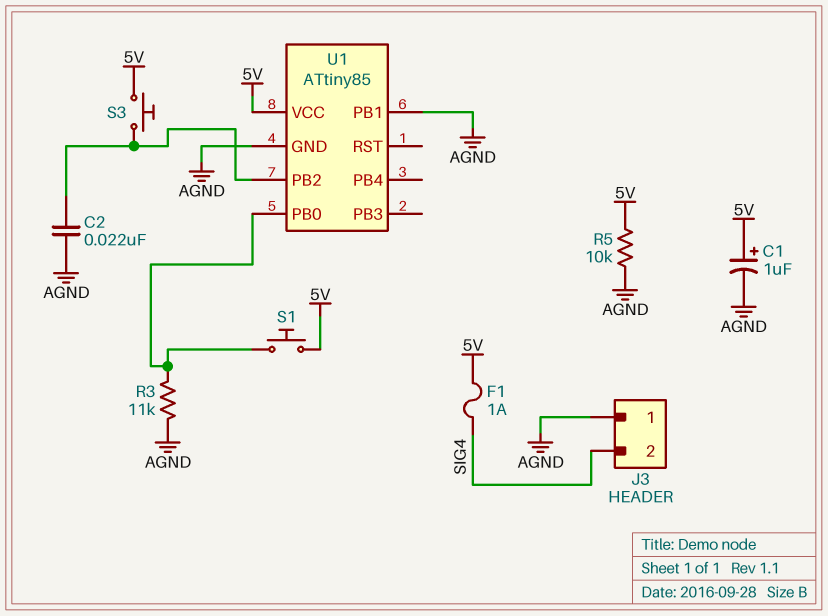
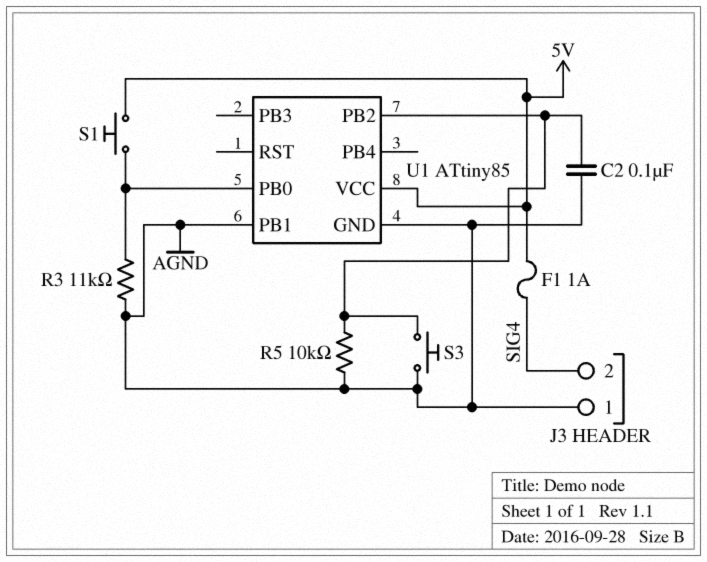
C1: 1uF (plus 5V, minus AGND) -> none
C2: 22nF (AGND, U1/PB2) -> 100nF (AGND, U1/PB2)
R5: 10k (5V, AGND) -> 10k (AGND, U1/PB2)
S3: button (5V, U1/PB2) -> button (AGND, U1/PB2)

